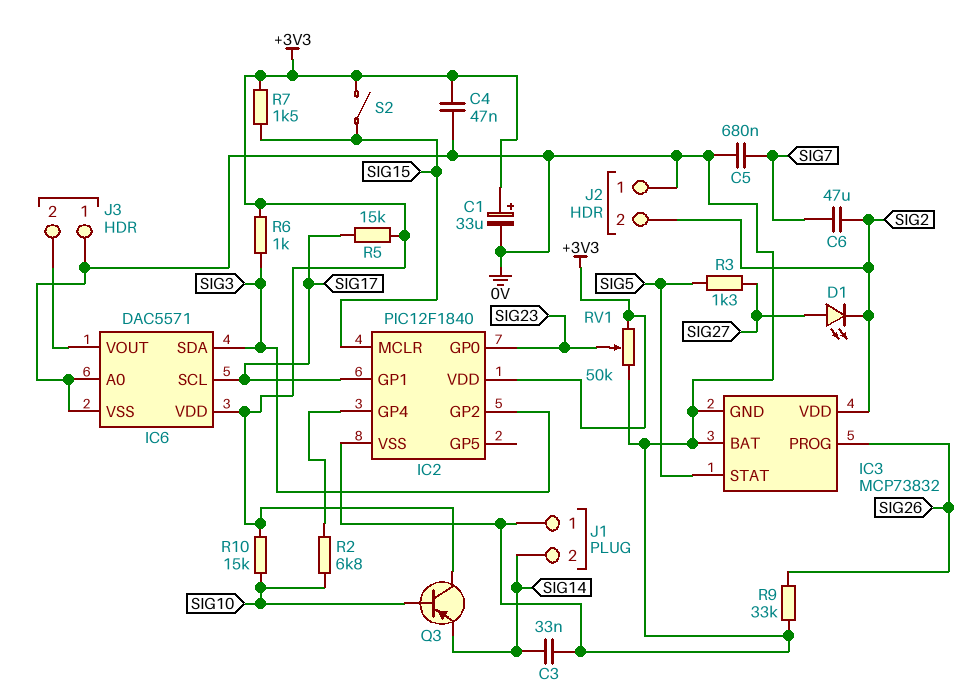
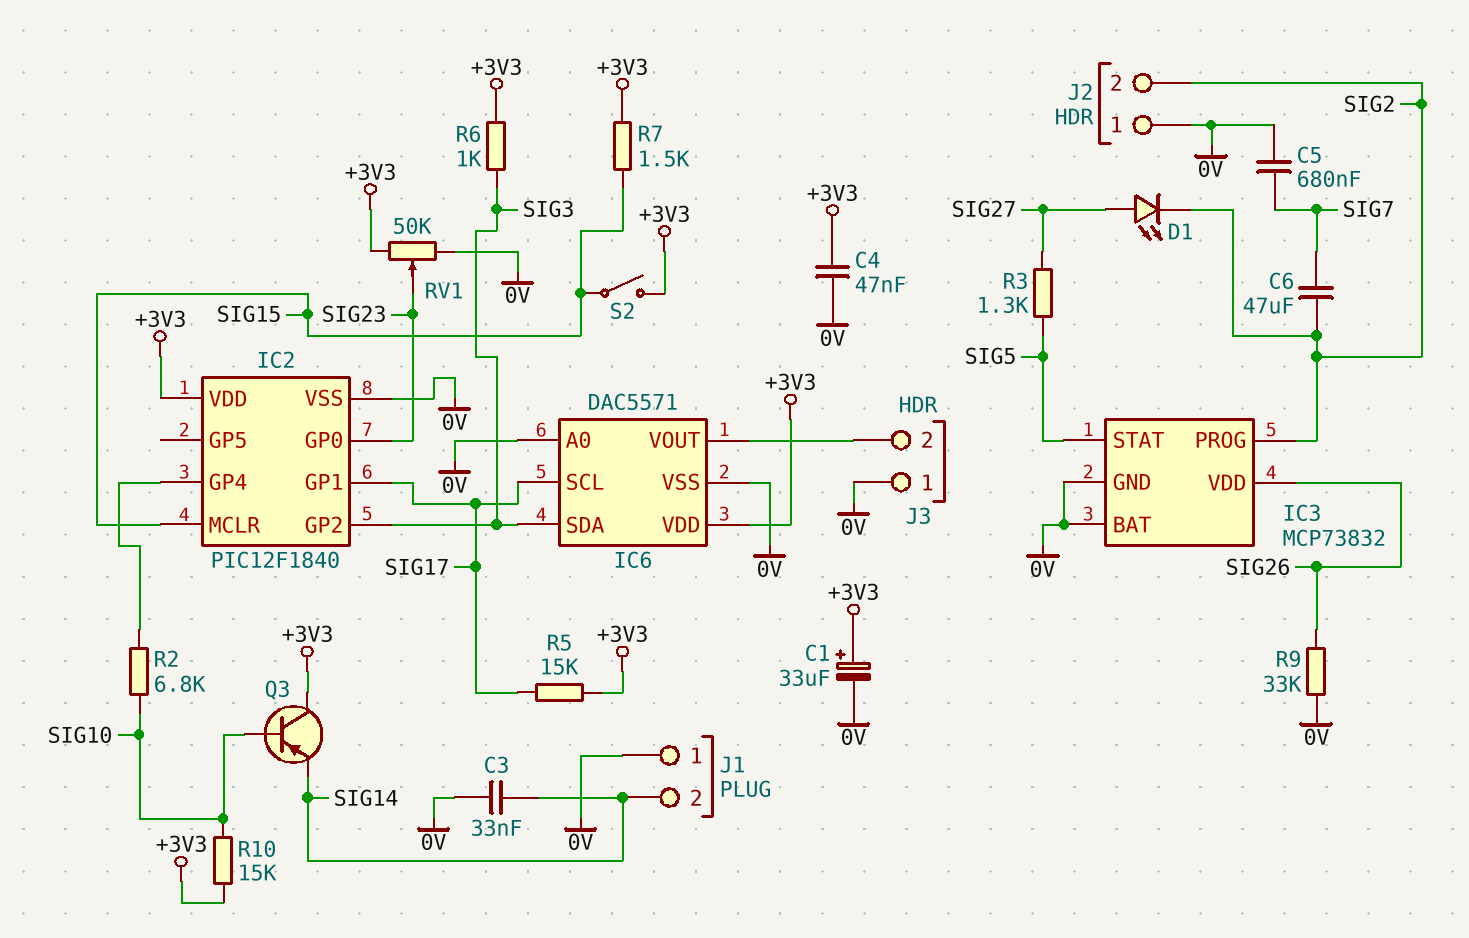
IC3 pin PROG: SIG26 -> SIG2
IC3 pin VDD: SIG2 -> SIG26

